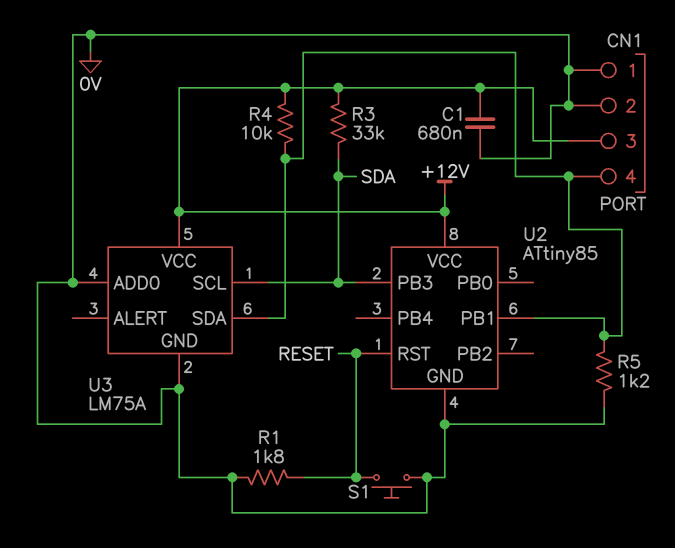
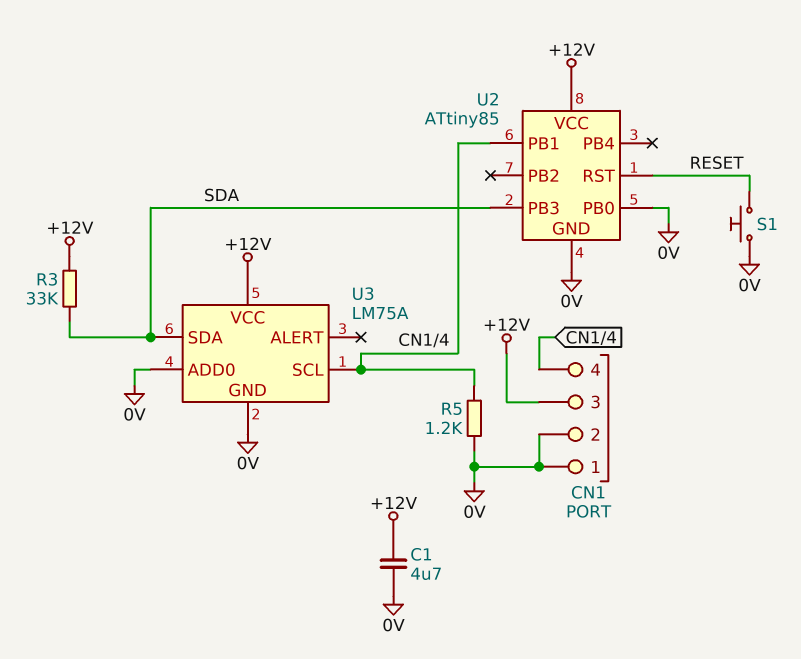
C1: 680nF (+12V, 0V) -> 4.7uF (+12V, 0V)
R1: 1.8k (0V, RESET) -> none
R4: 10k (+12V, CN1/4) -> none
U2 pin PB0: none -> 0V
U3 pin SCL: SDA -> CN1/4
U3 pin SDA: CN1/4 -> SDA

